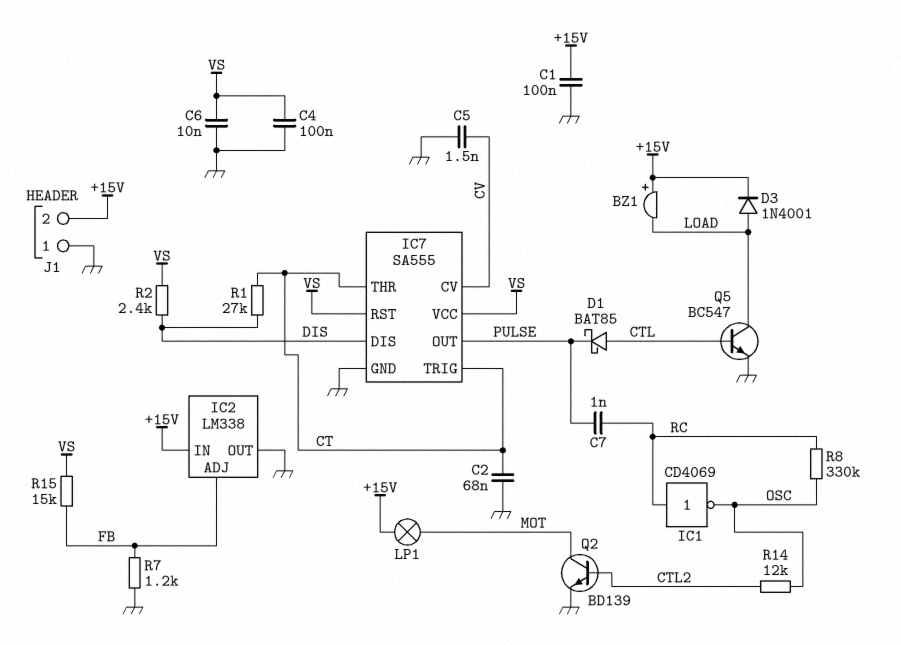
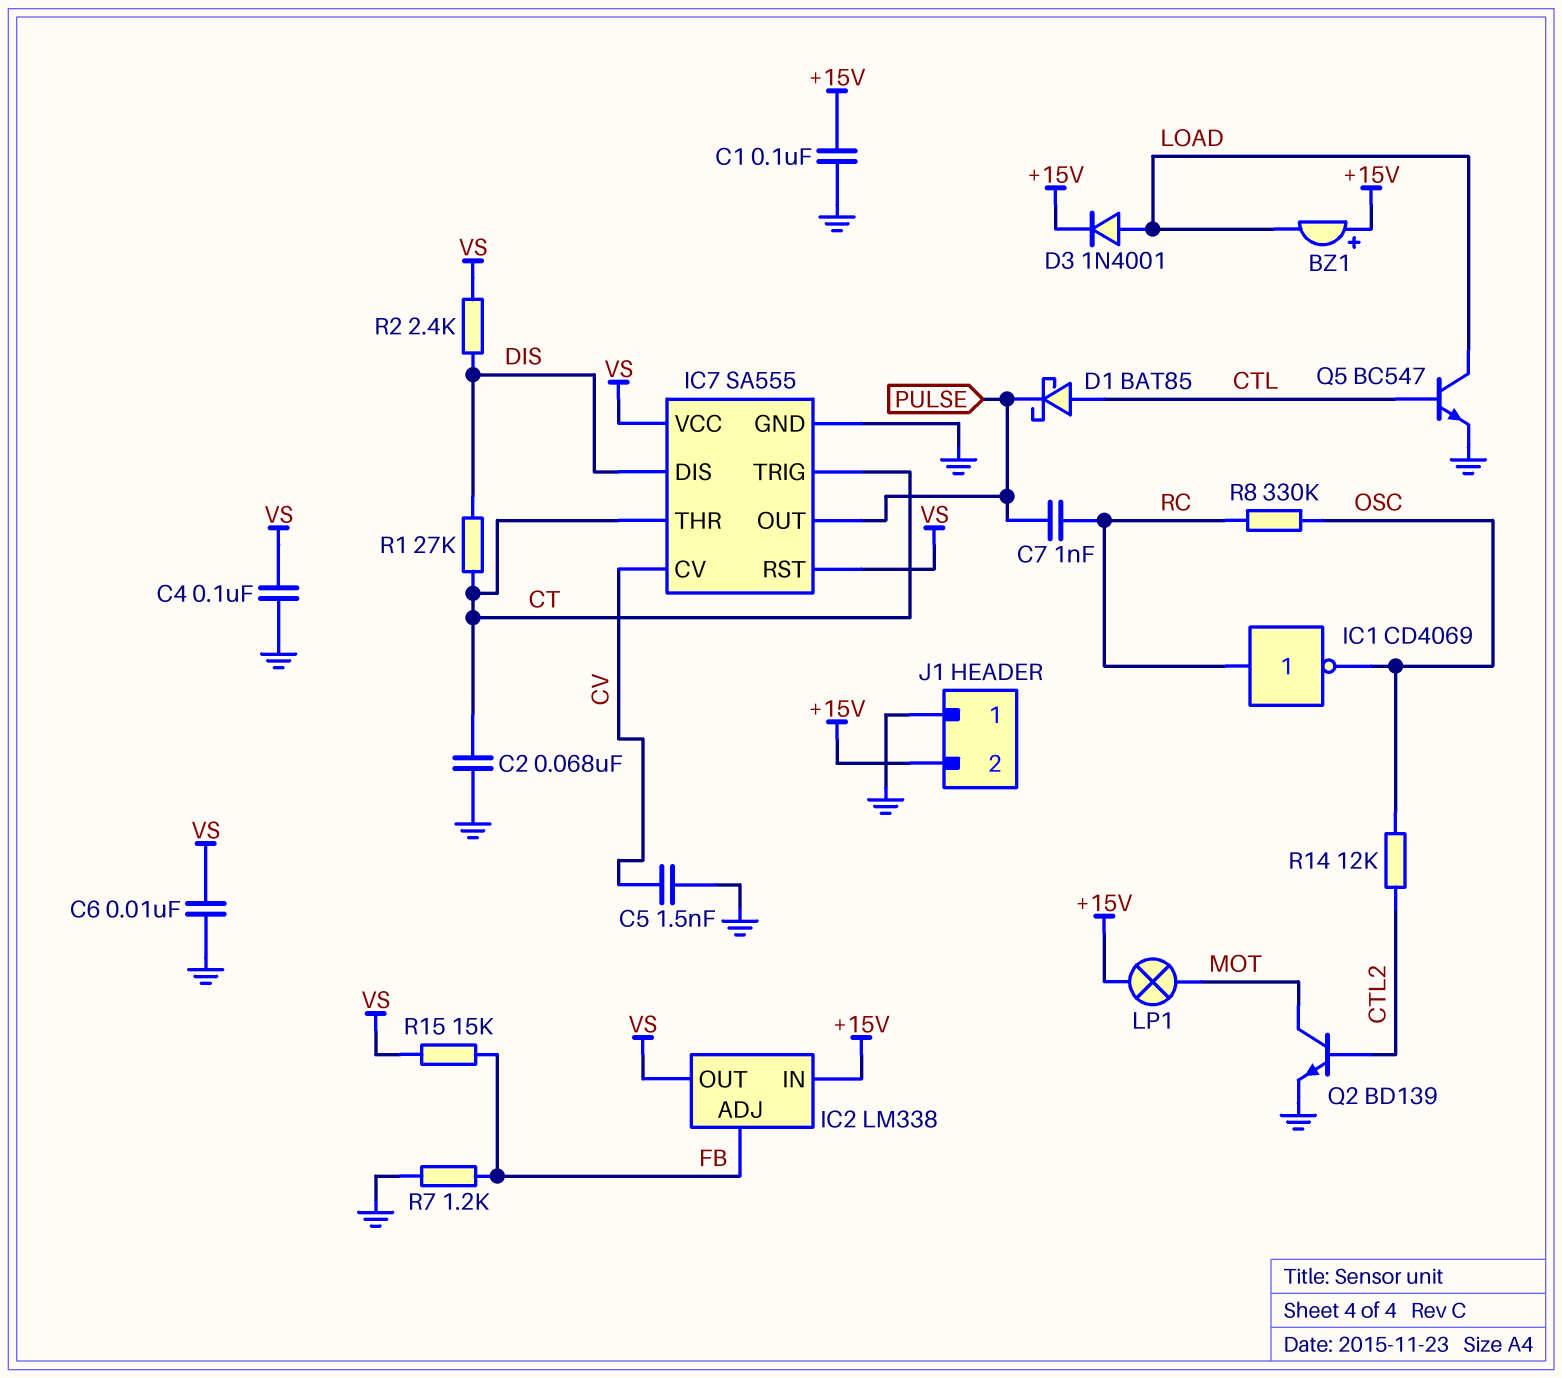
IC2 pin OUT: GND -> VS

